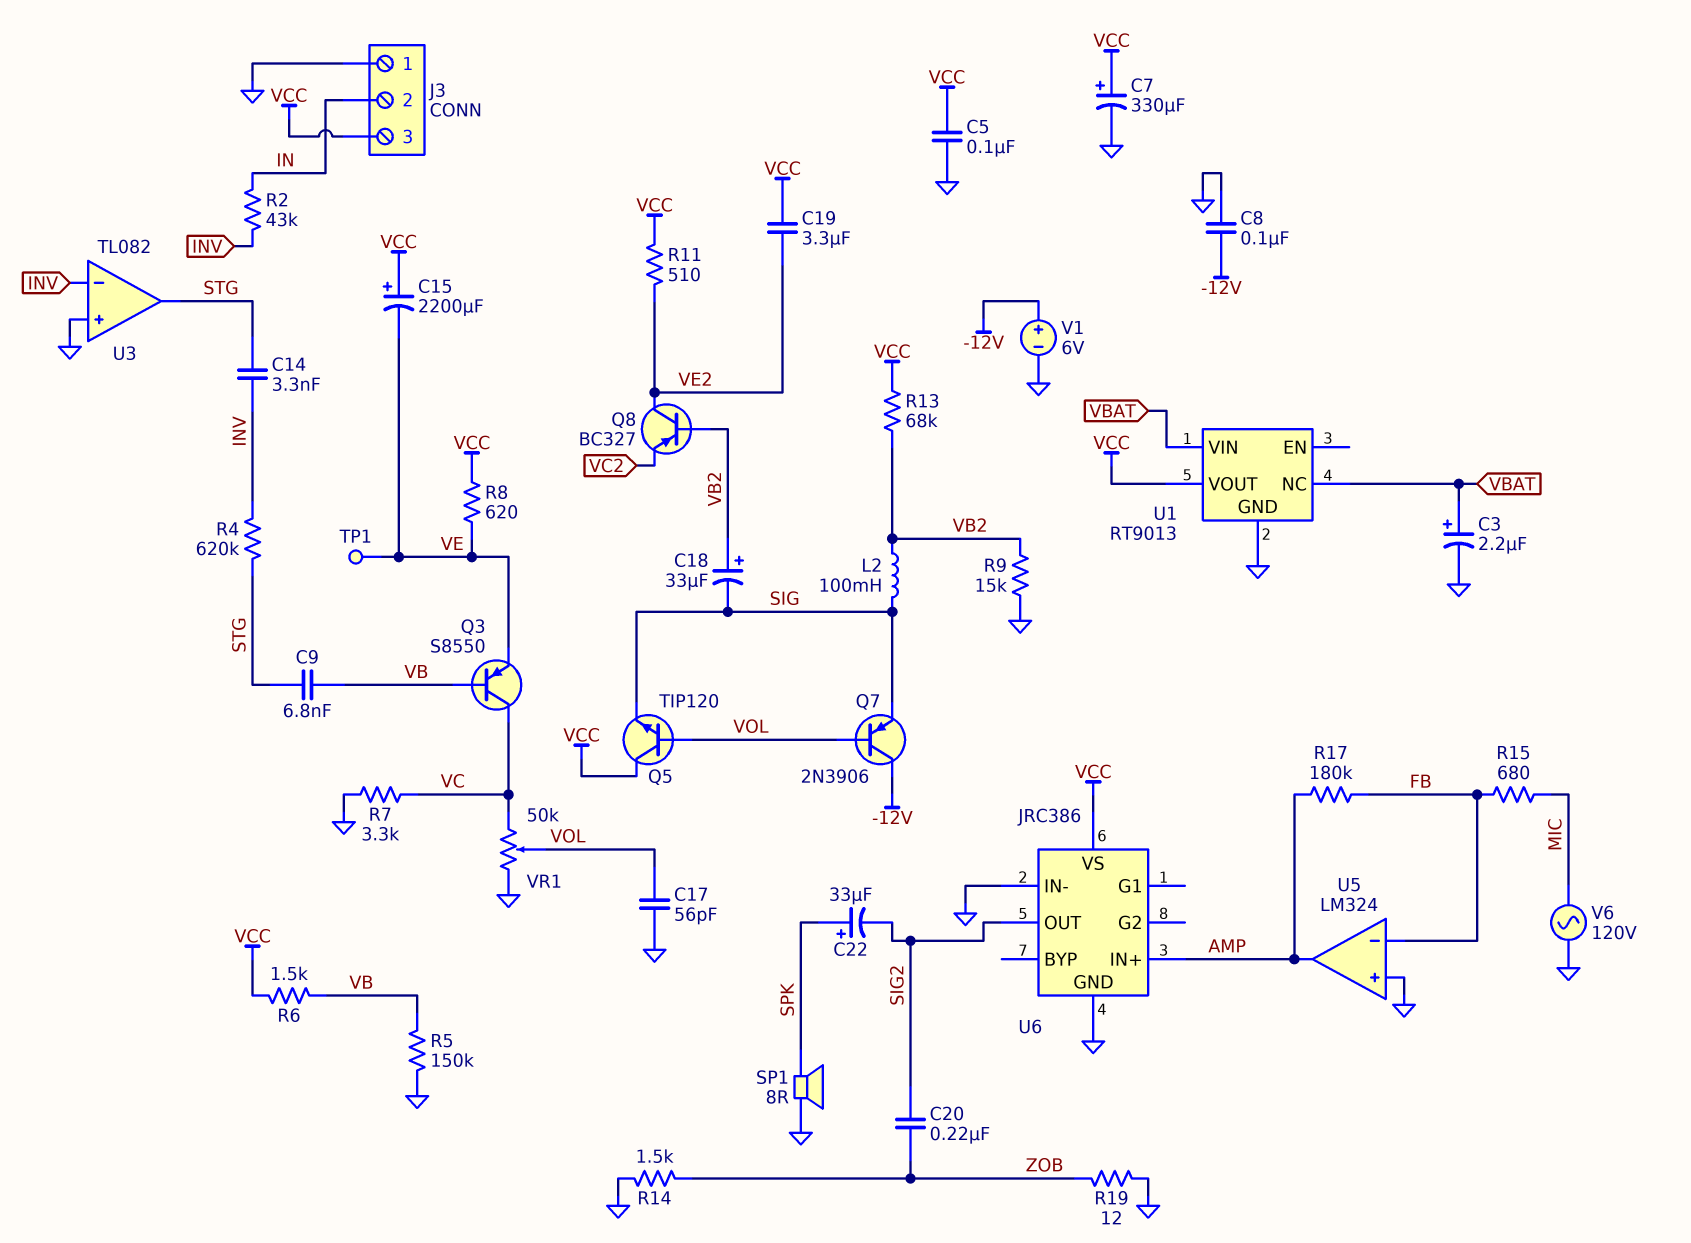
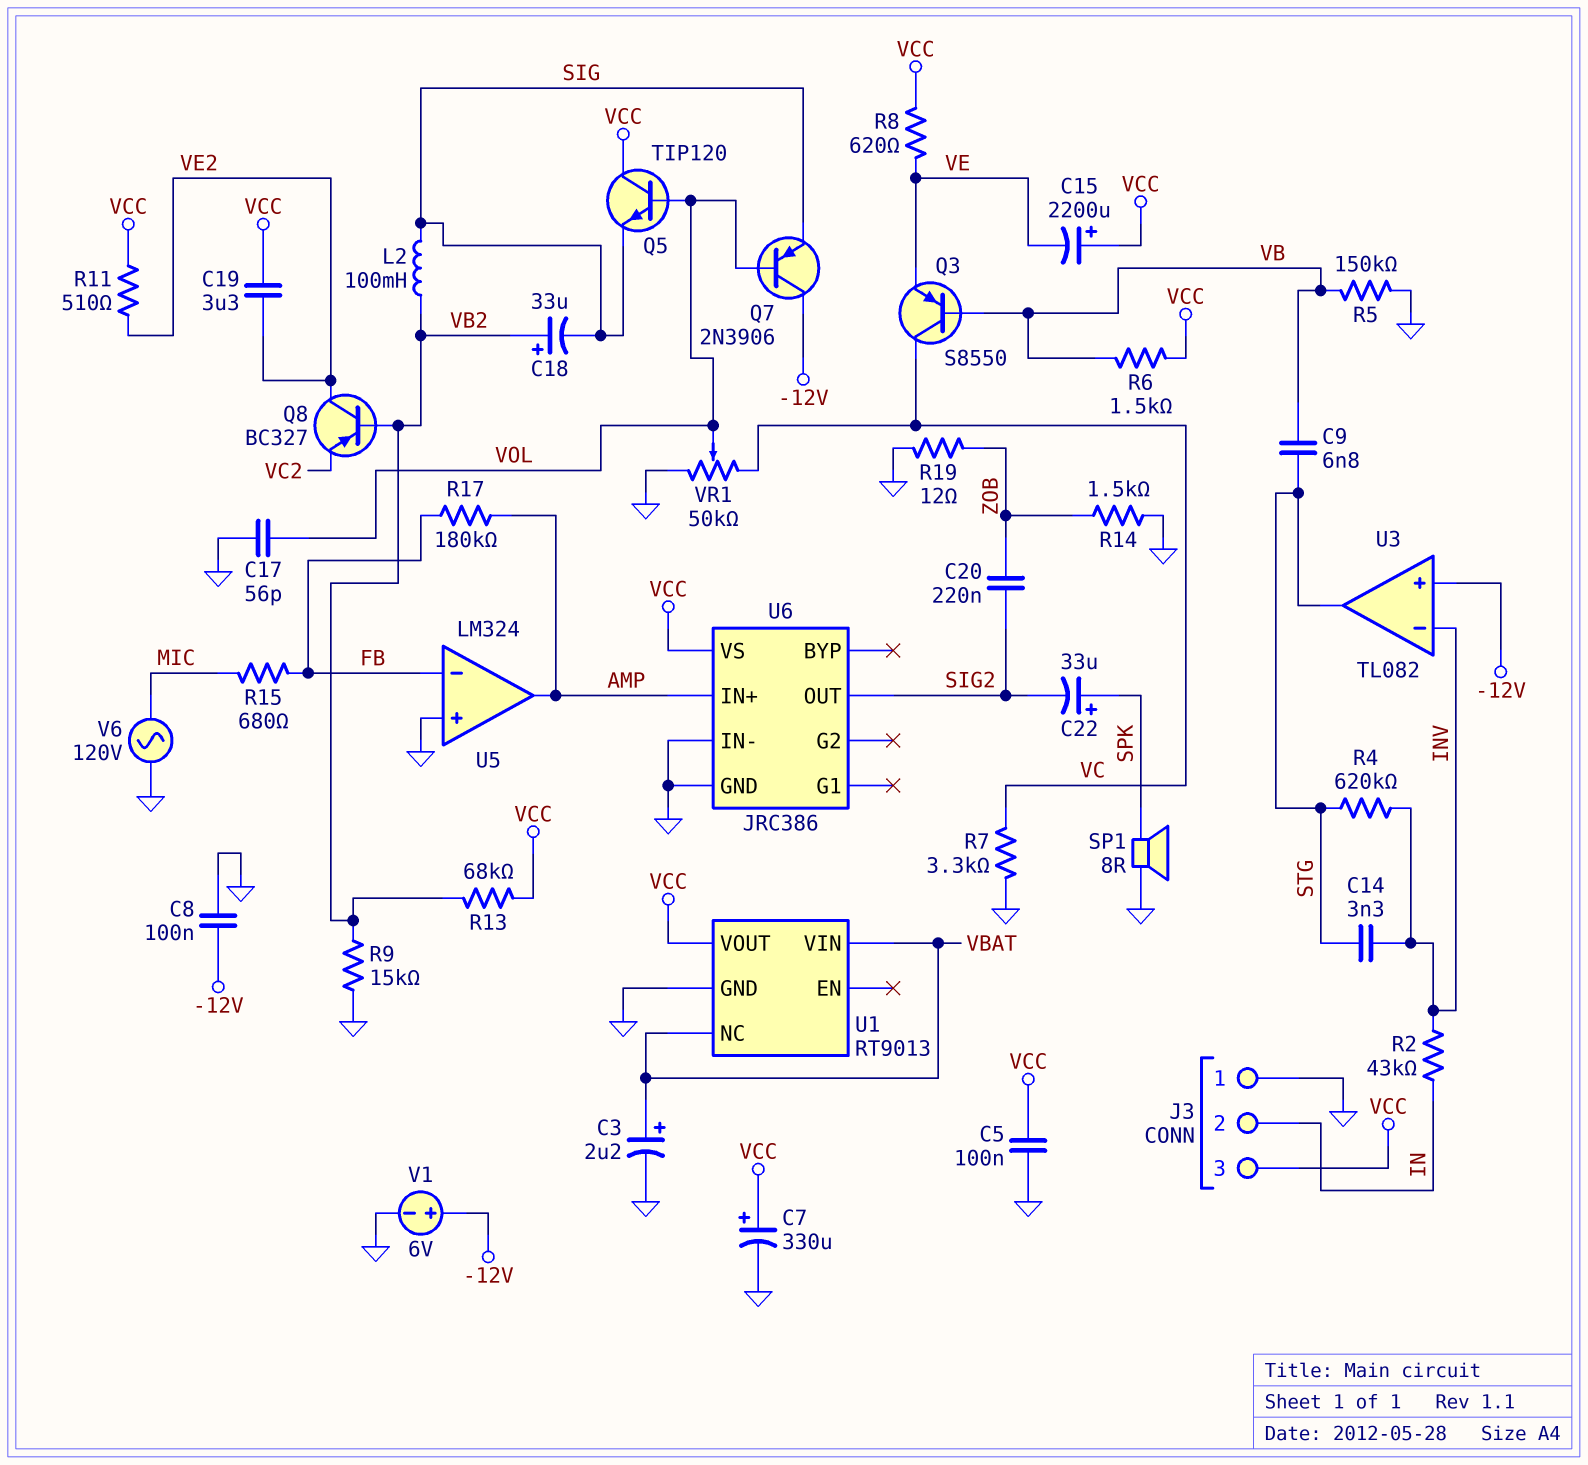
TP1: test point (VE) -> none
U3 pin in+: GND -> -12V

